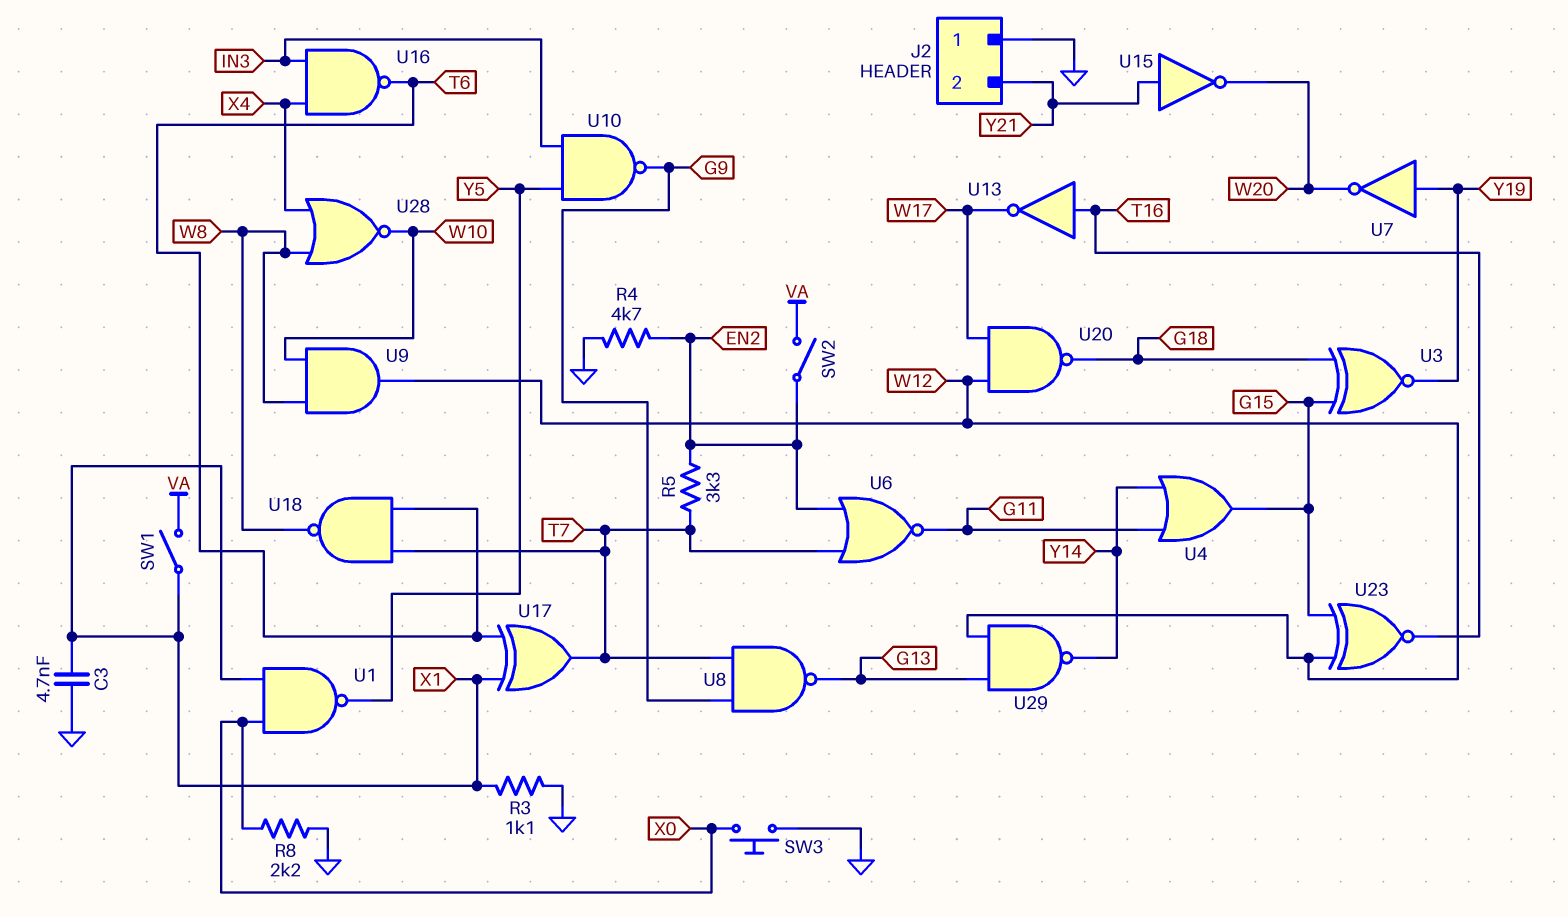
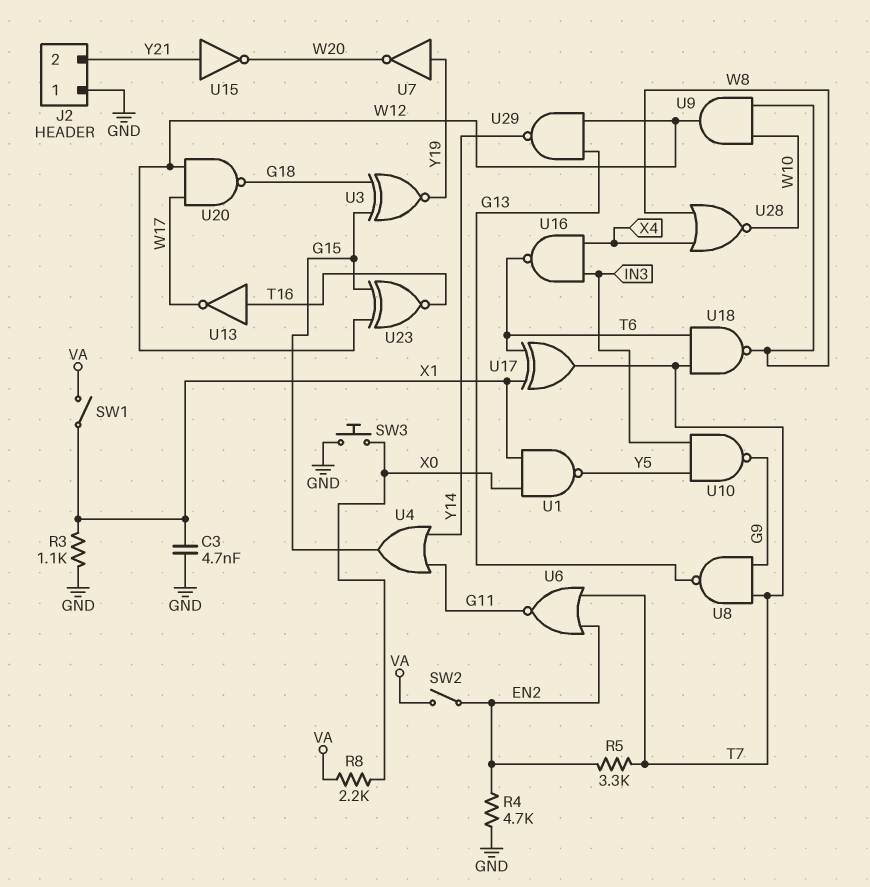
R8: 2.2k (GND, X0) -> 2.2k (VA, X0)

